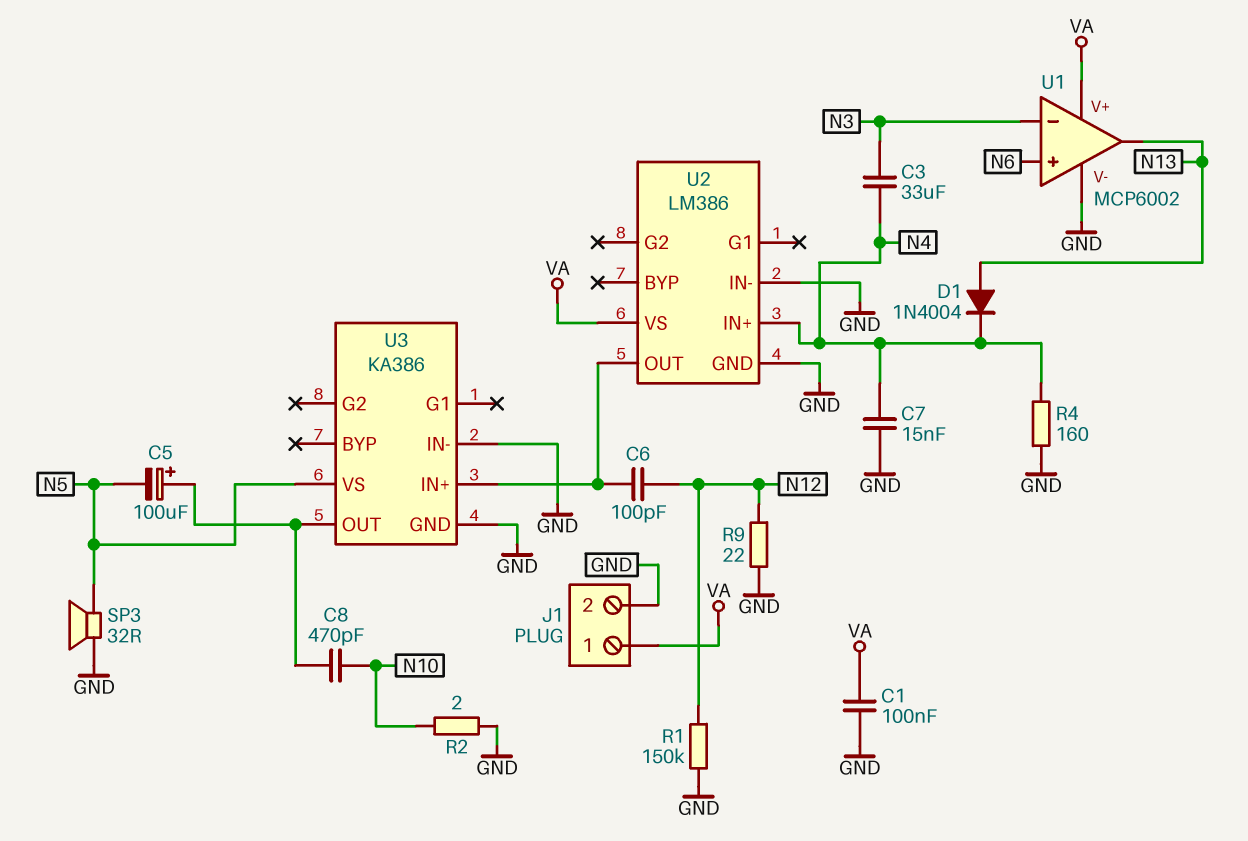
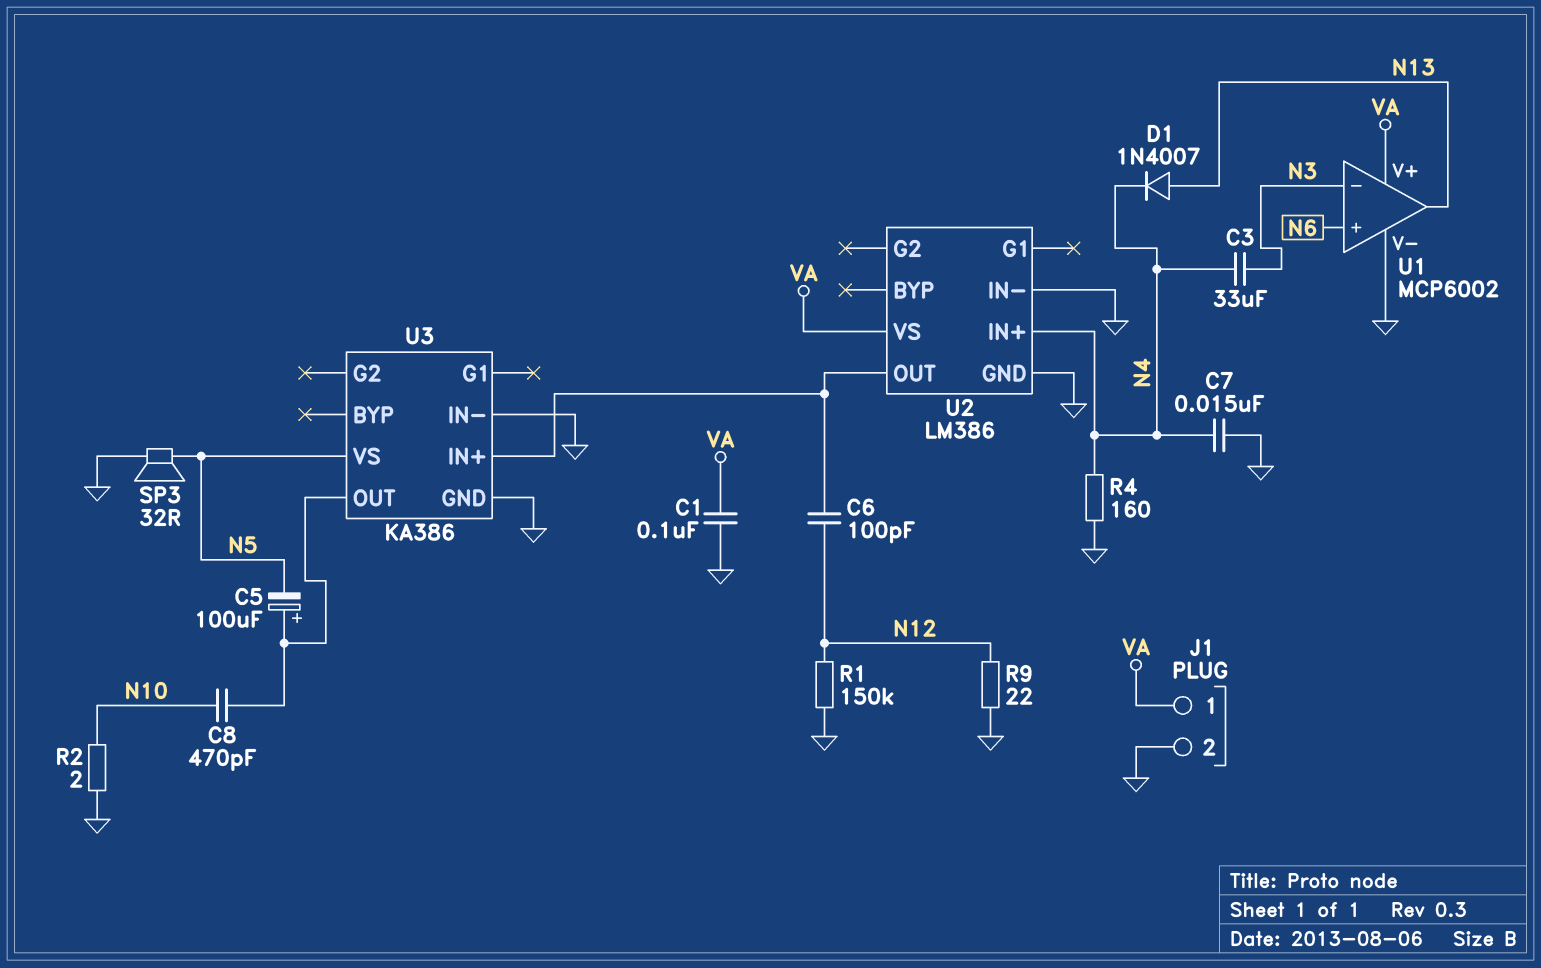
D1: diode 1N4004 (A N13, K N4) -> diode 1N4007 (A N13, K N4)

